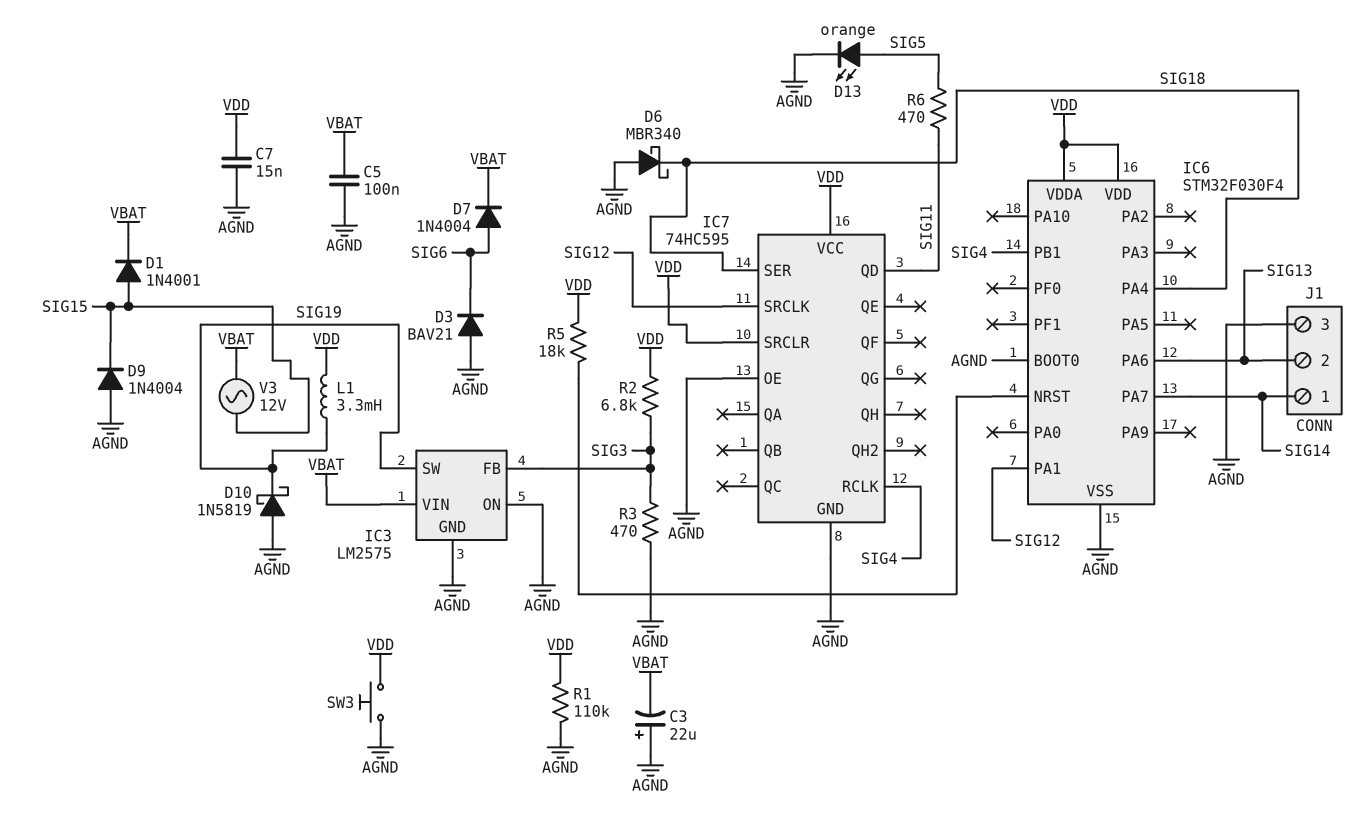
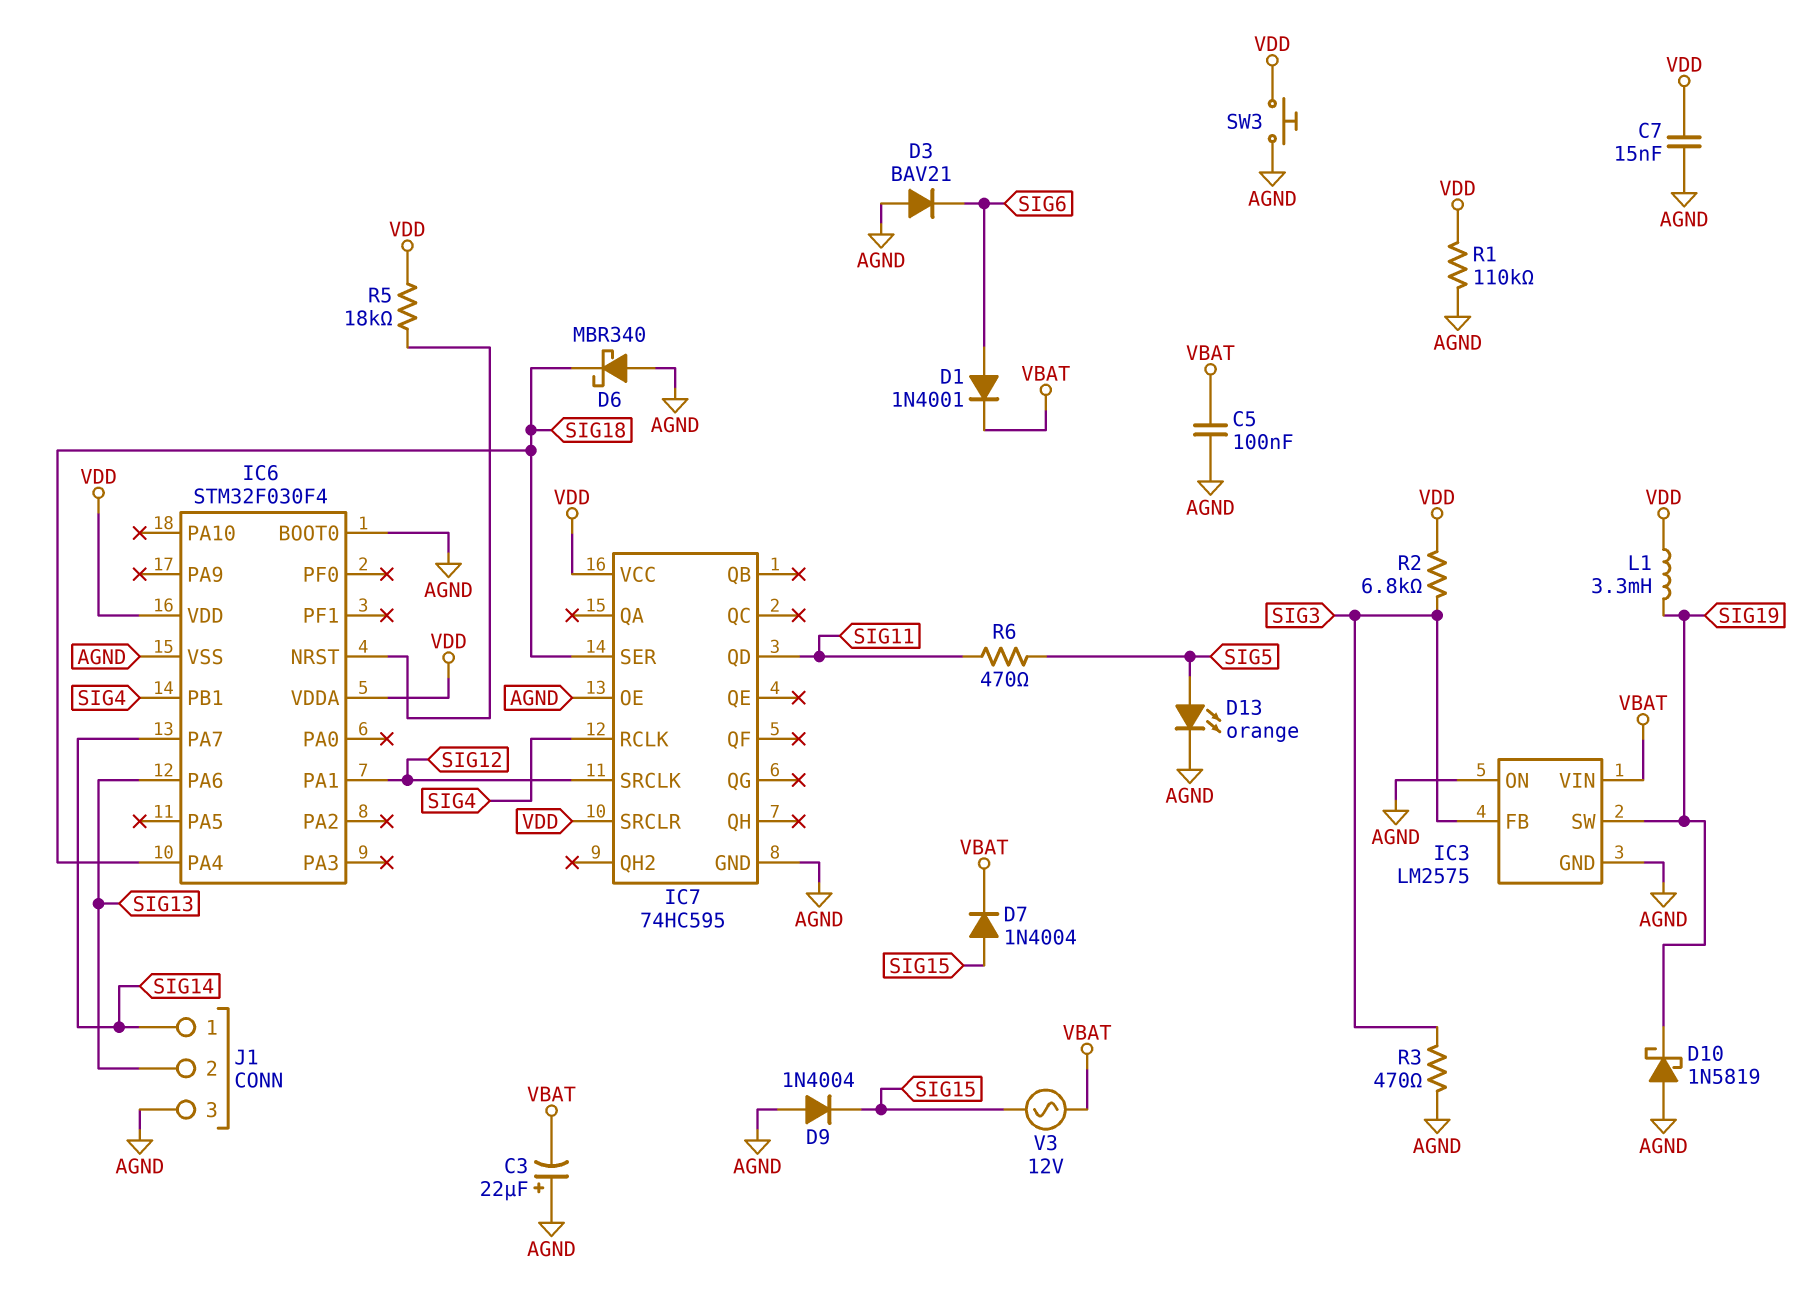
D1: diode 1N4001 (A SIG15, K VBAT) -> diode 1N4001 (A SIG6, K VBAT)
D7: diode 1N4004 (A SIG6, K VBAT) -> diode 1N4004 (A SIG15, K VBAT)

